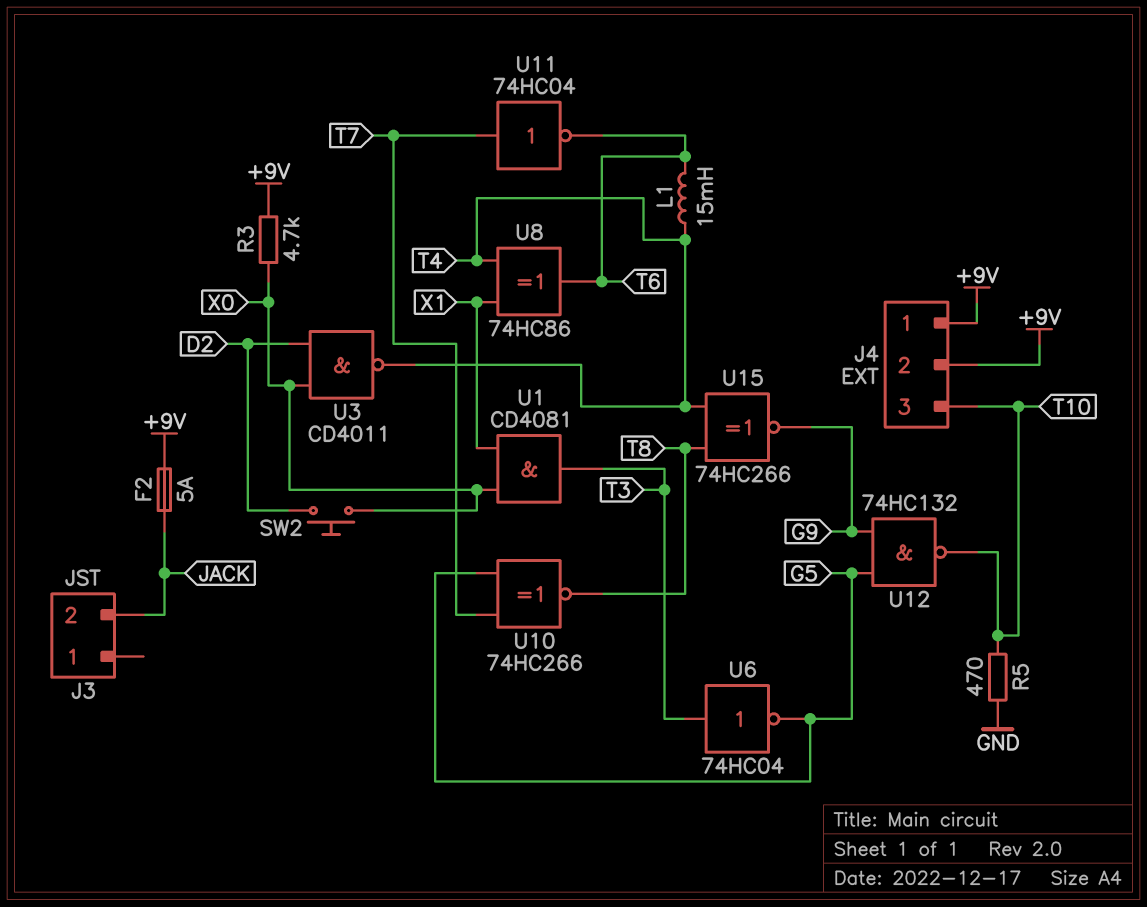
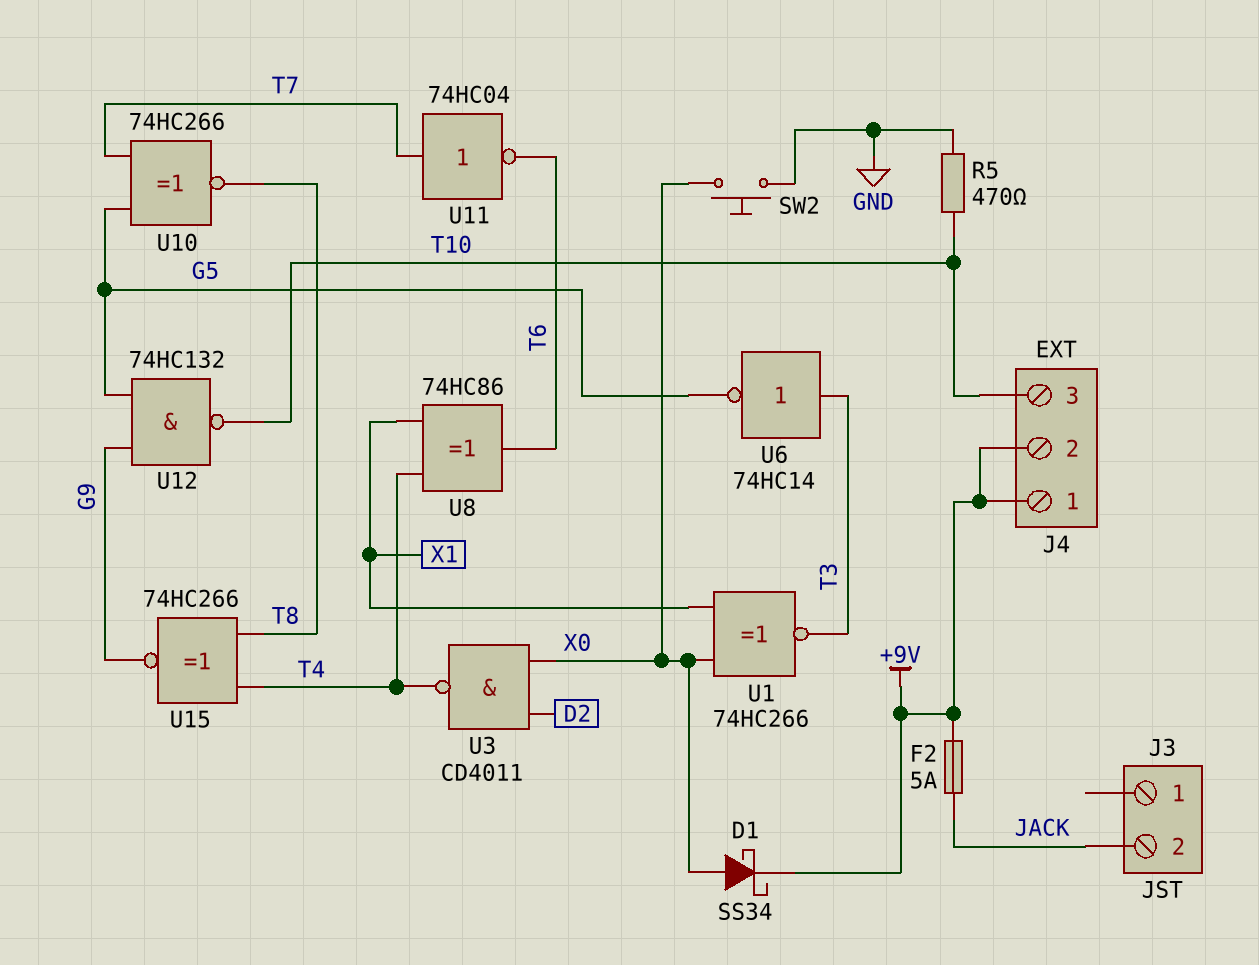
D1: none -> schottky SS34 (A X0, K +9V)
L1: 15mH (T4, T6) -> none
R3: 4.7k (+9V, X0) -> none
SW2: button (D2, X0) -> button (GND, X0)
U1: AND CD4081 (in X0, in X1, out T3) -> XNOR 74HC266 (in X0, in X1, out T3)
U6: NOT 74HC04 (in T3, out G5) -> NOT 74HC14 (in T3, out G5)

